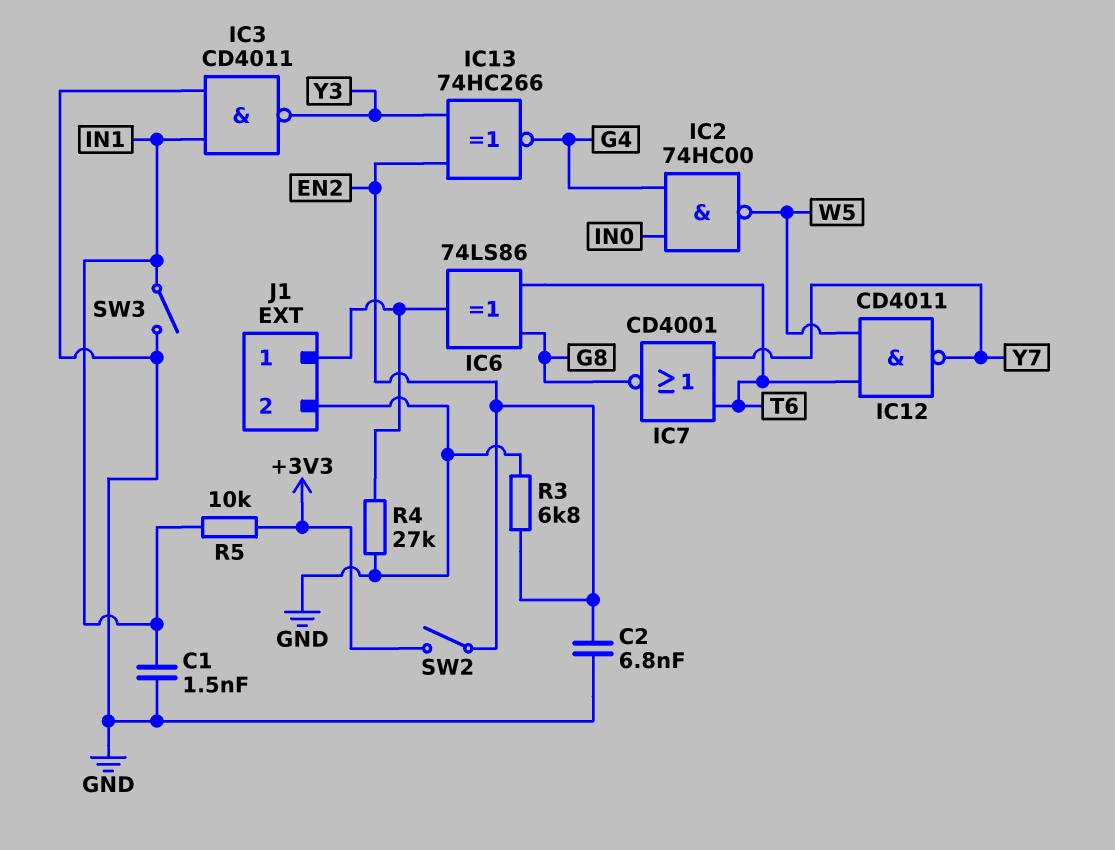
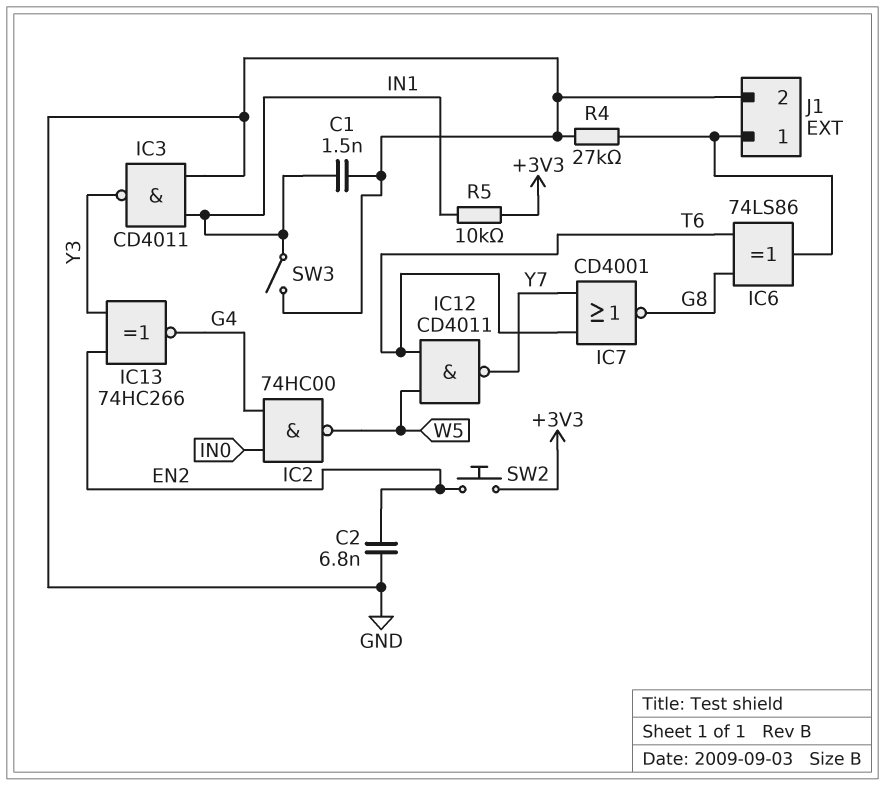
R3: 6.8k (EN2, GND) -> none
SW2: switch (+3V3, EN2) -> button (+3V3, EN2)

